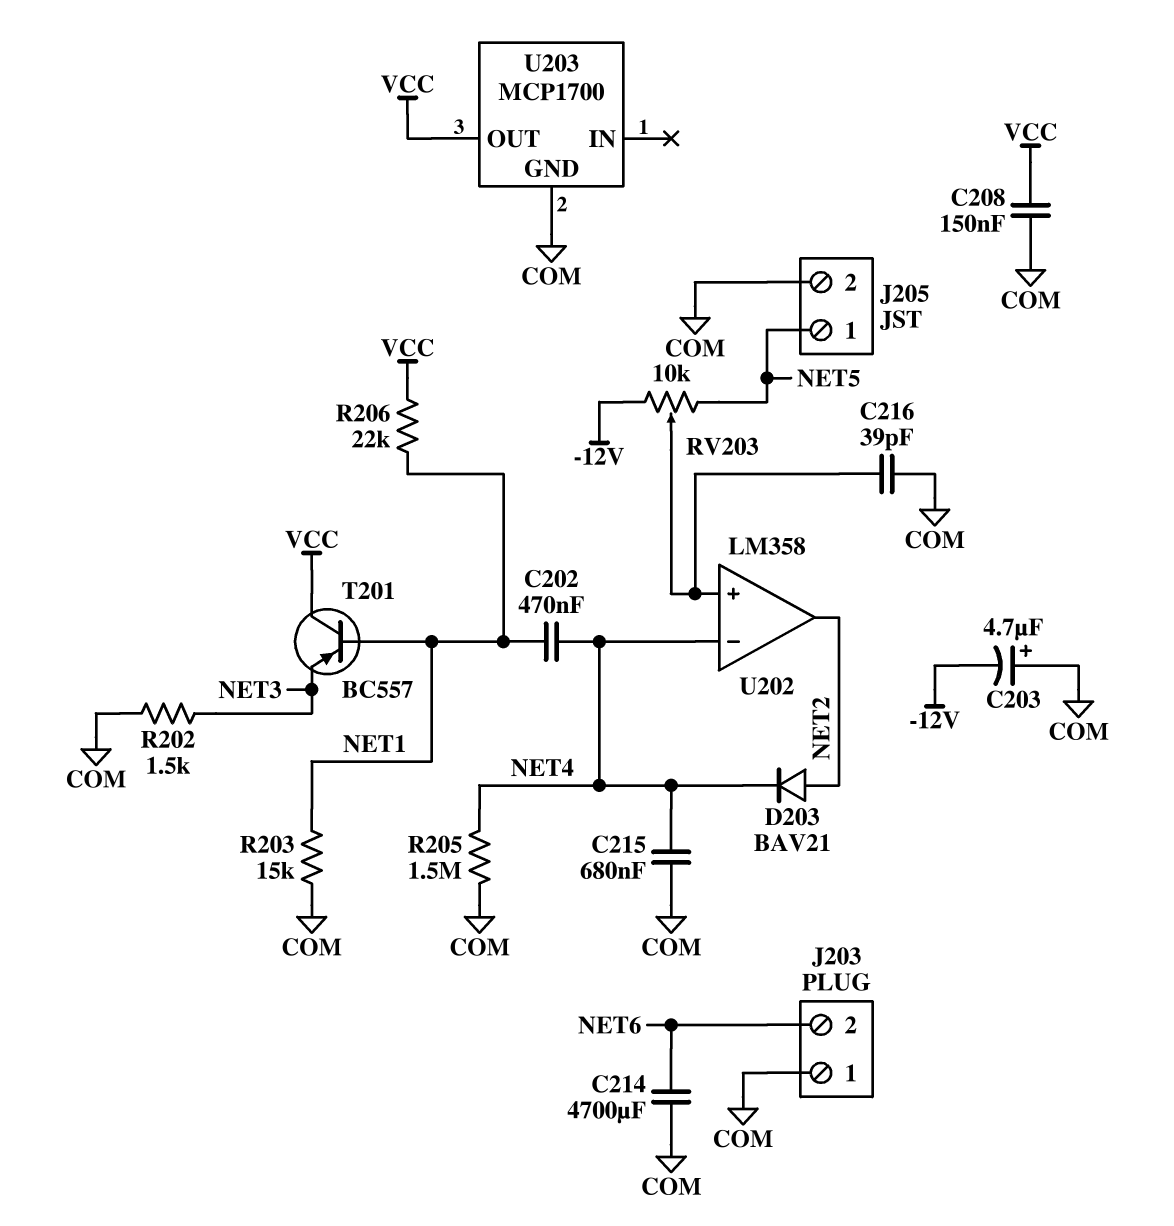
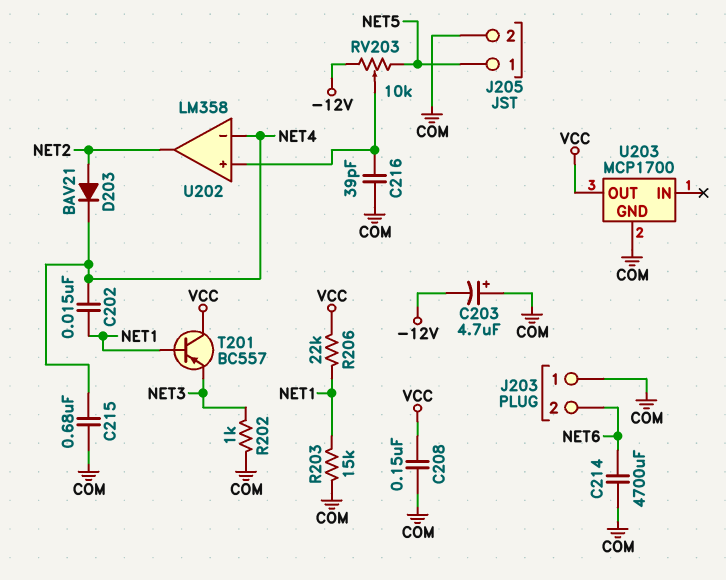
C202: 470nF (NET1, NET4) -> 15nF (NET1, NET4)
R202: 1.5k (COM, NET3) -> 1k (COM, NET3)
R205: 1.5M (COM, NET4) -> none

